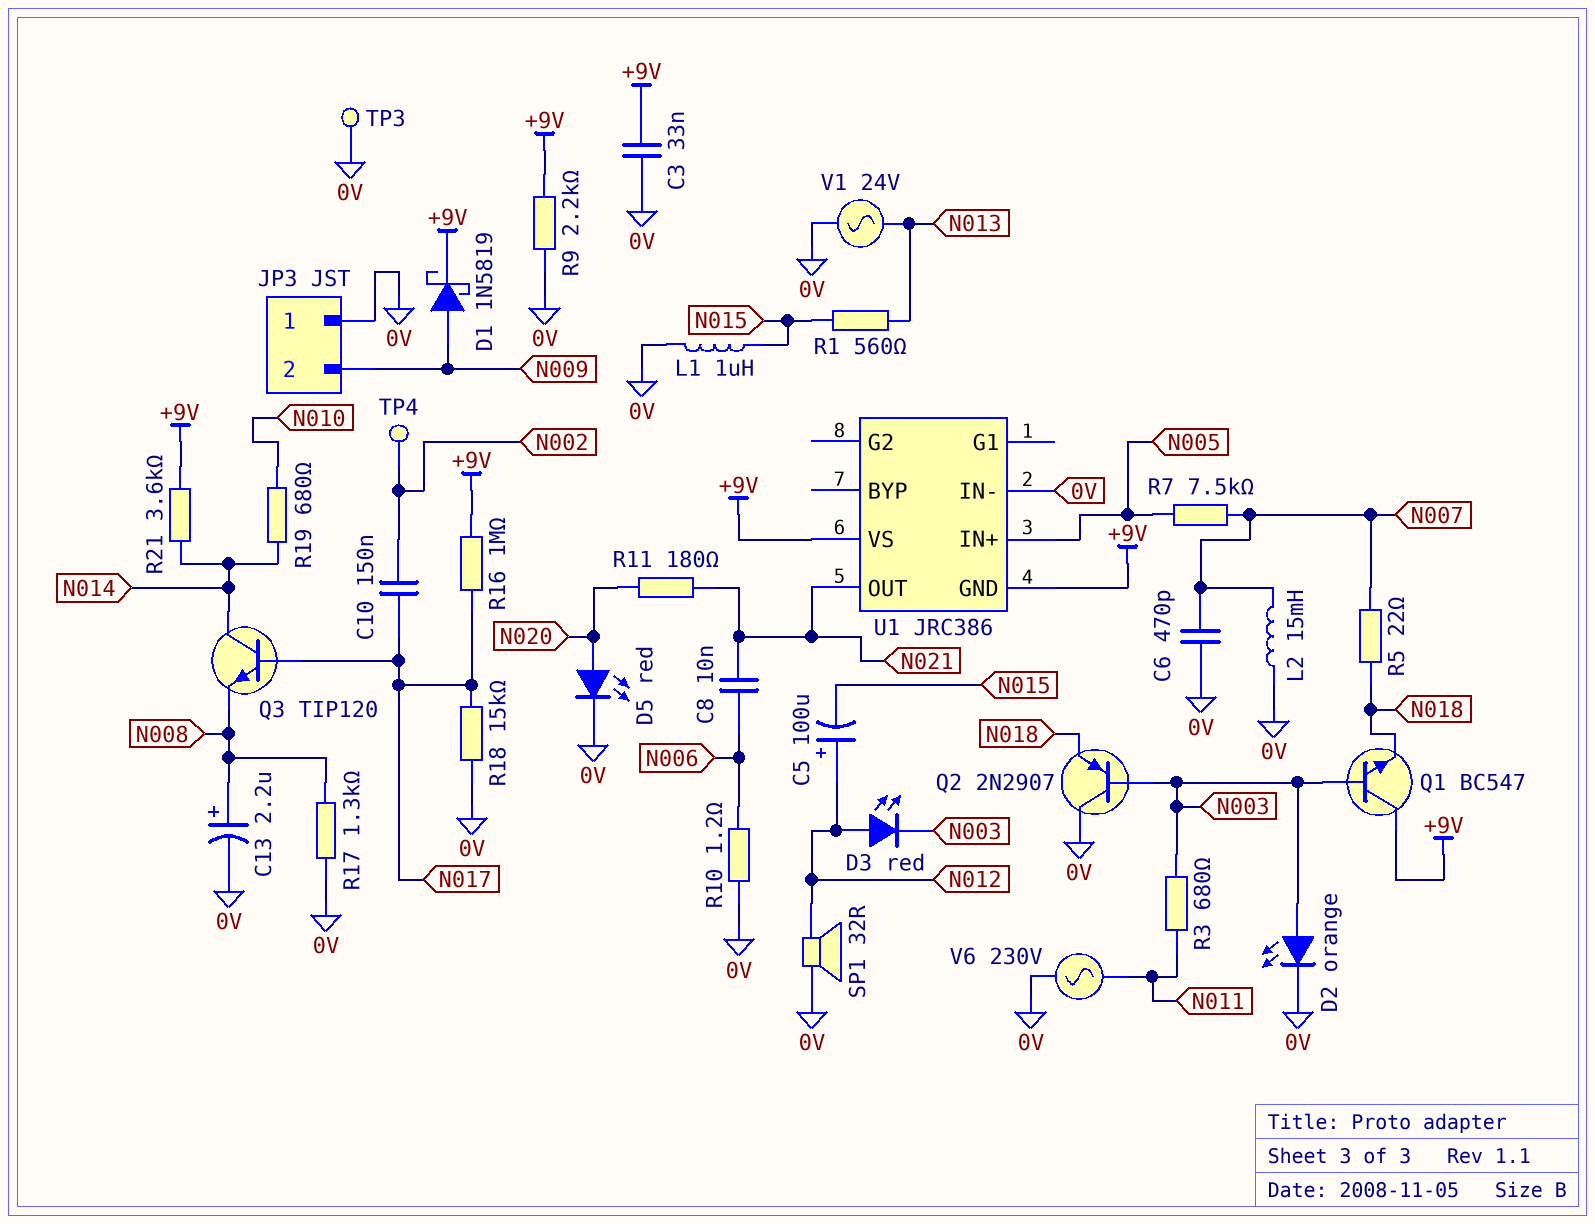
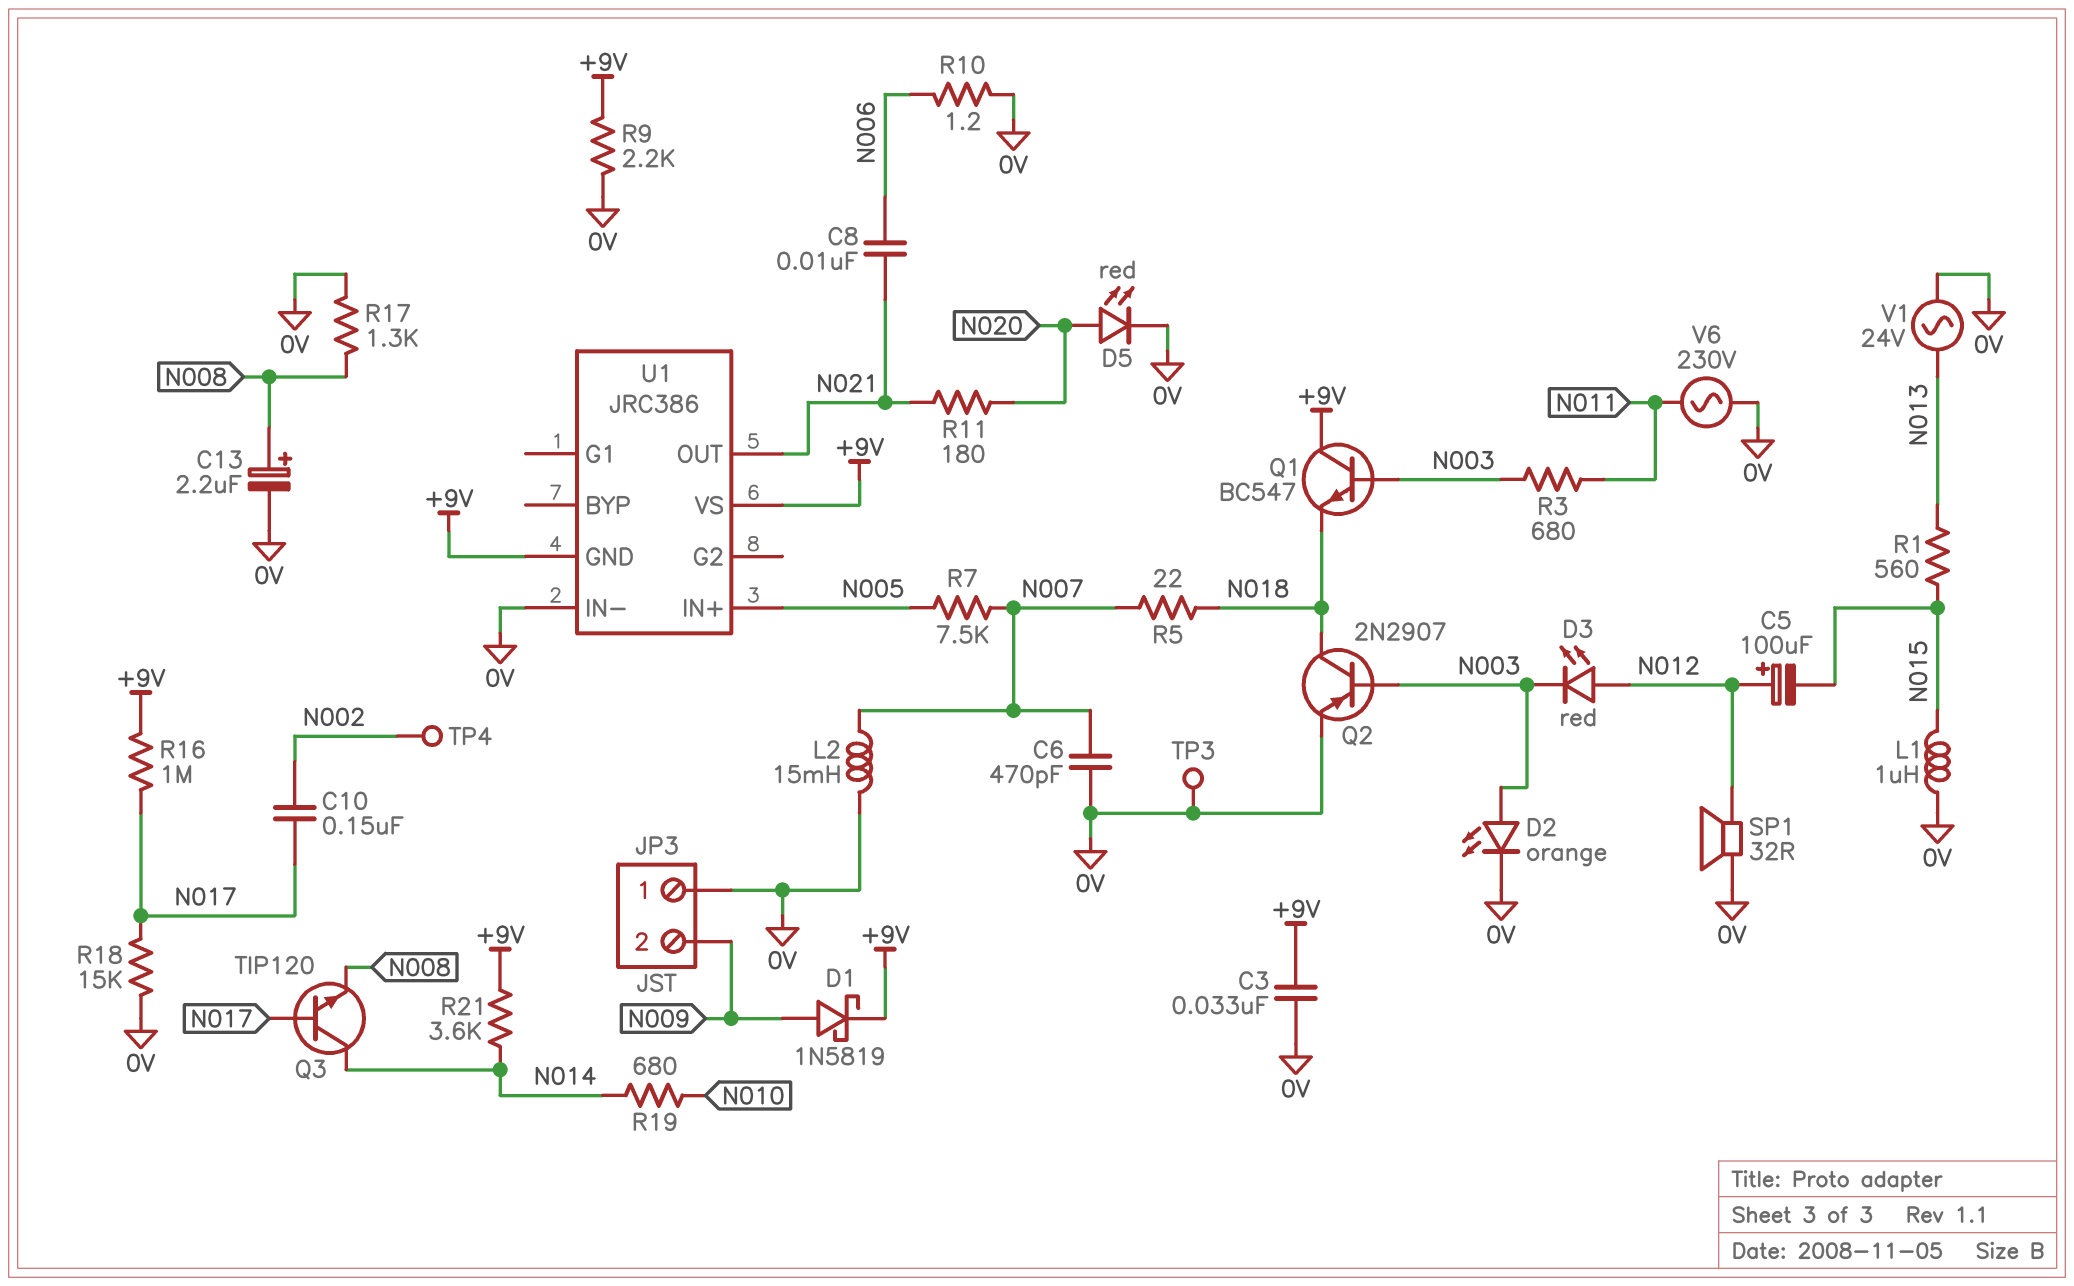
Q2: PNP 2N2907 (B N003, C 0V, E N018) -> PNP 2N2907 (B N003, C N018, E 0V)

